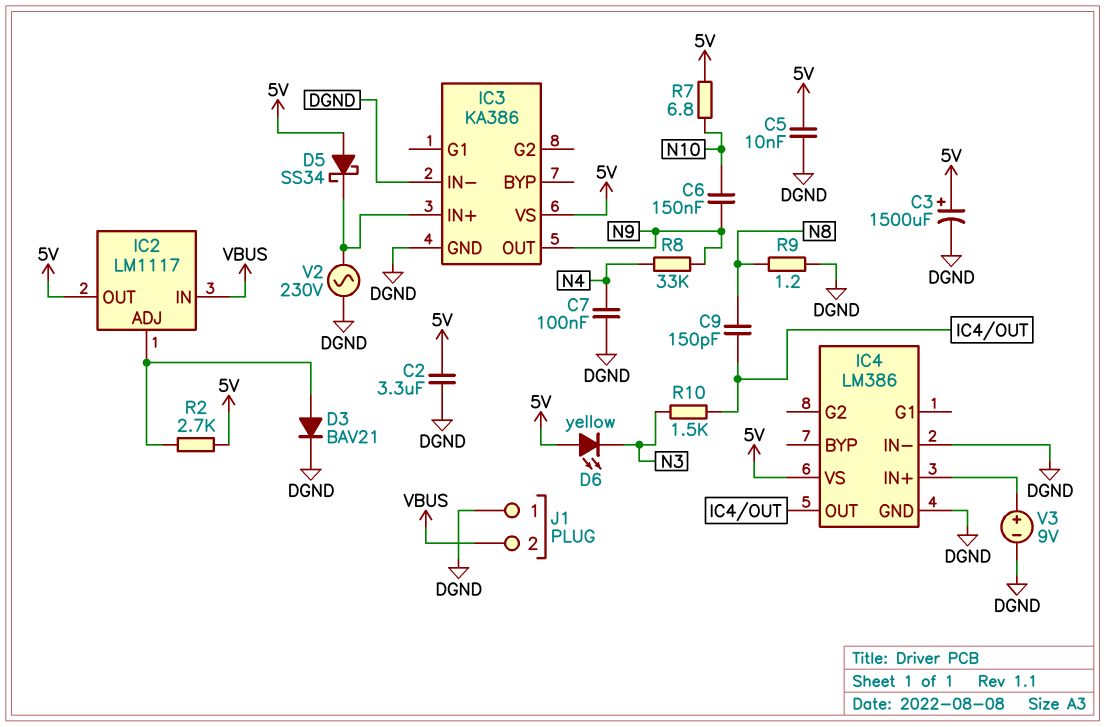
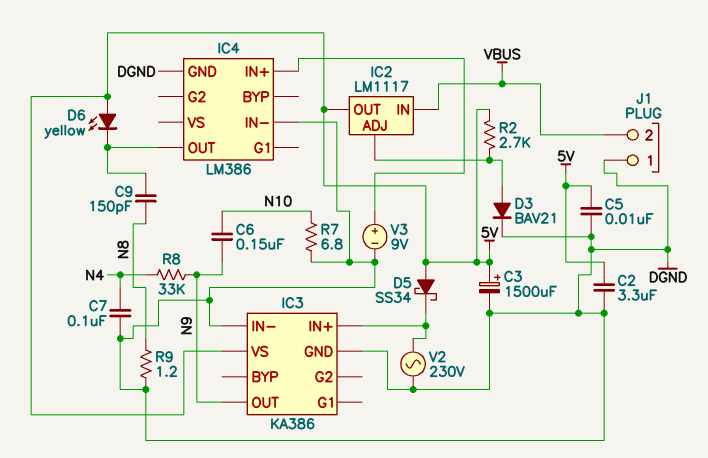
D6: LED yellow (A 5V, K N3) -> LED yellow (A 5V, K IC4/OUT)
IC4 pin VS: 5V -> none
R7: 6.8 (5V, N10) -> 6.8 (DGND, N10)
R10: 1.5k (IC4/OUT, N3) -> none

